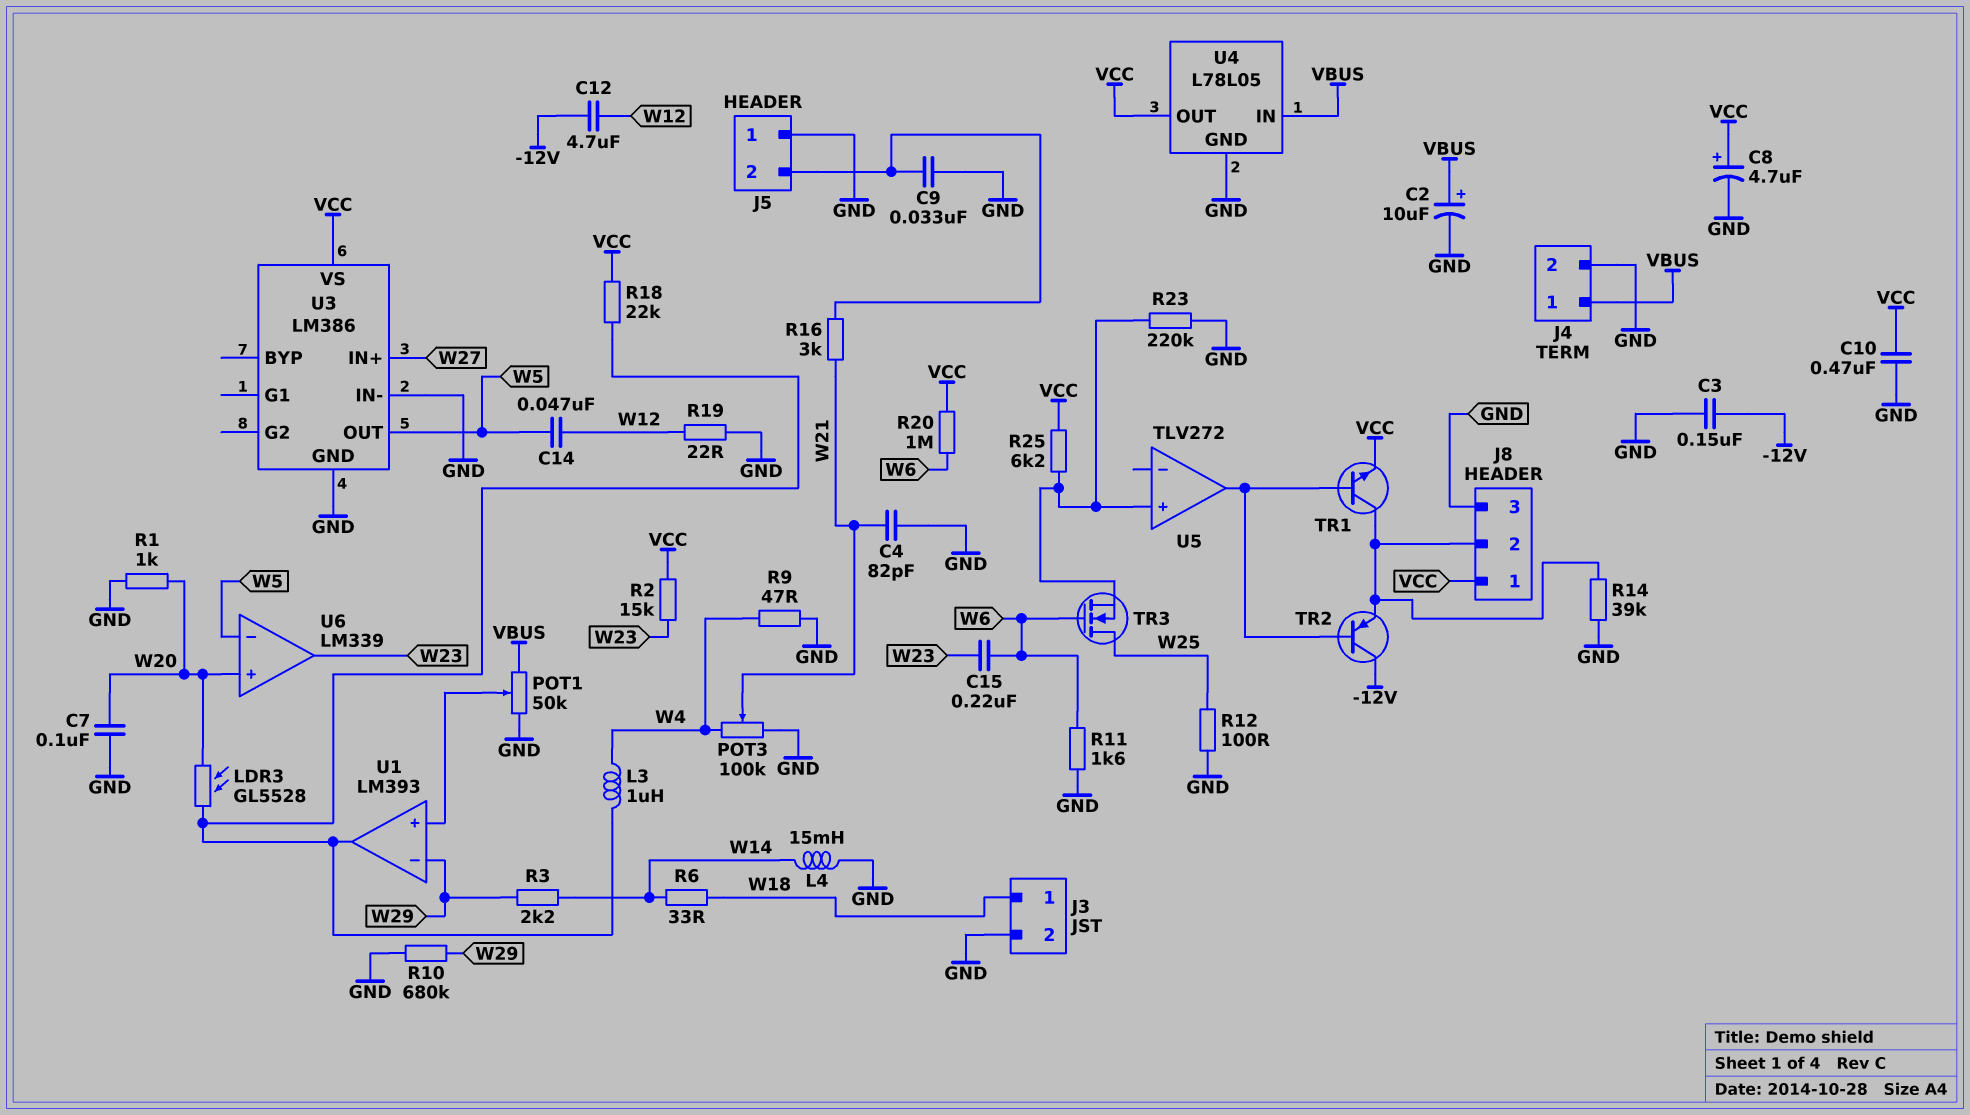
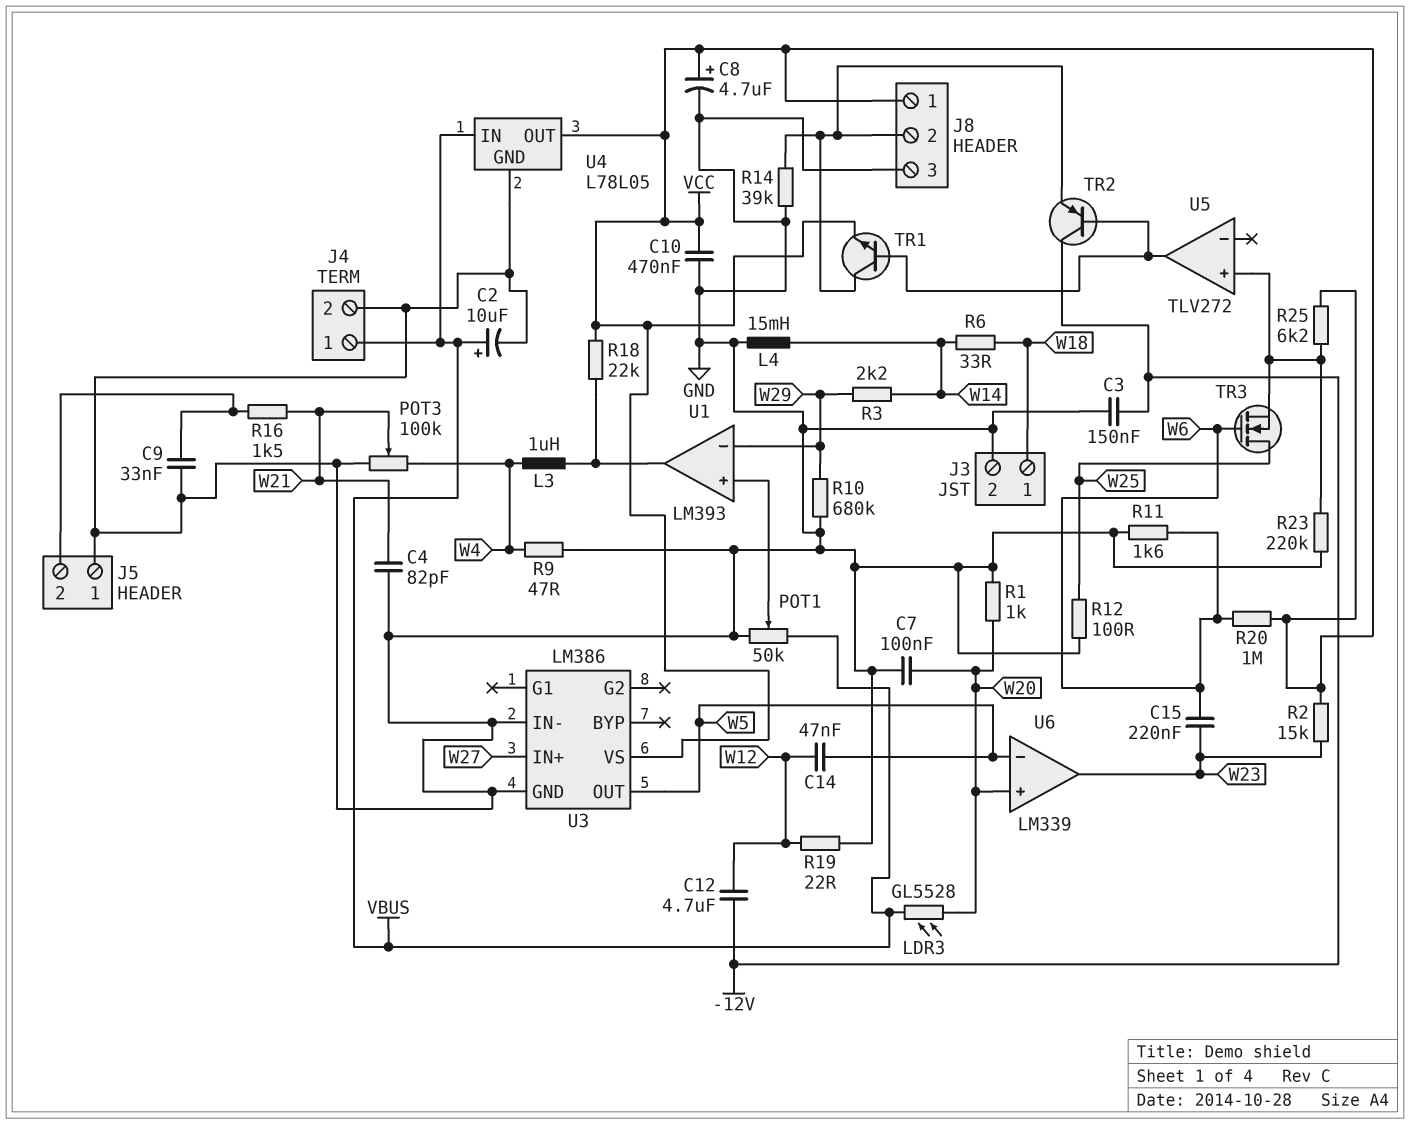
LDR3: GL5528 (U1/out, W20) -> GL5528 (VBUS, W20)
R16: 3k (J5/2, W21) -> 1.5k (J5/2, W21)

